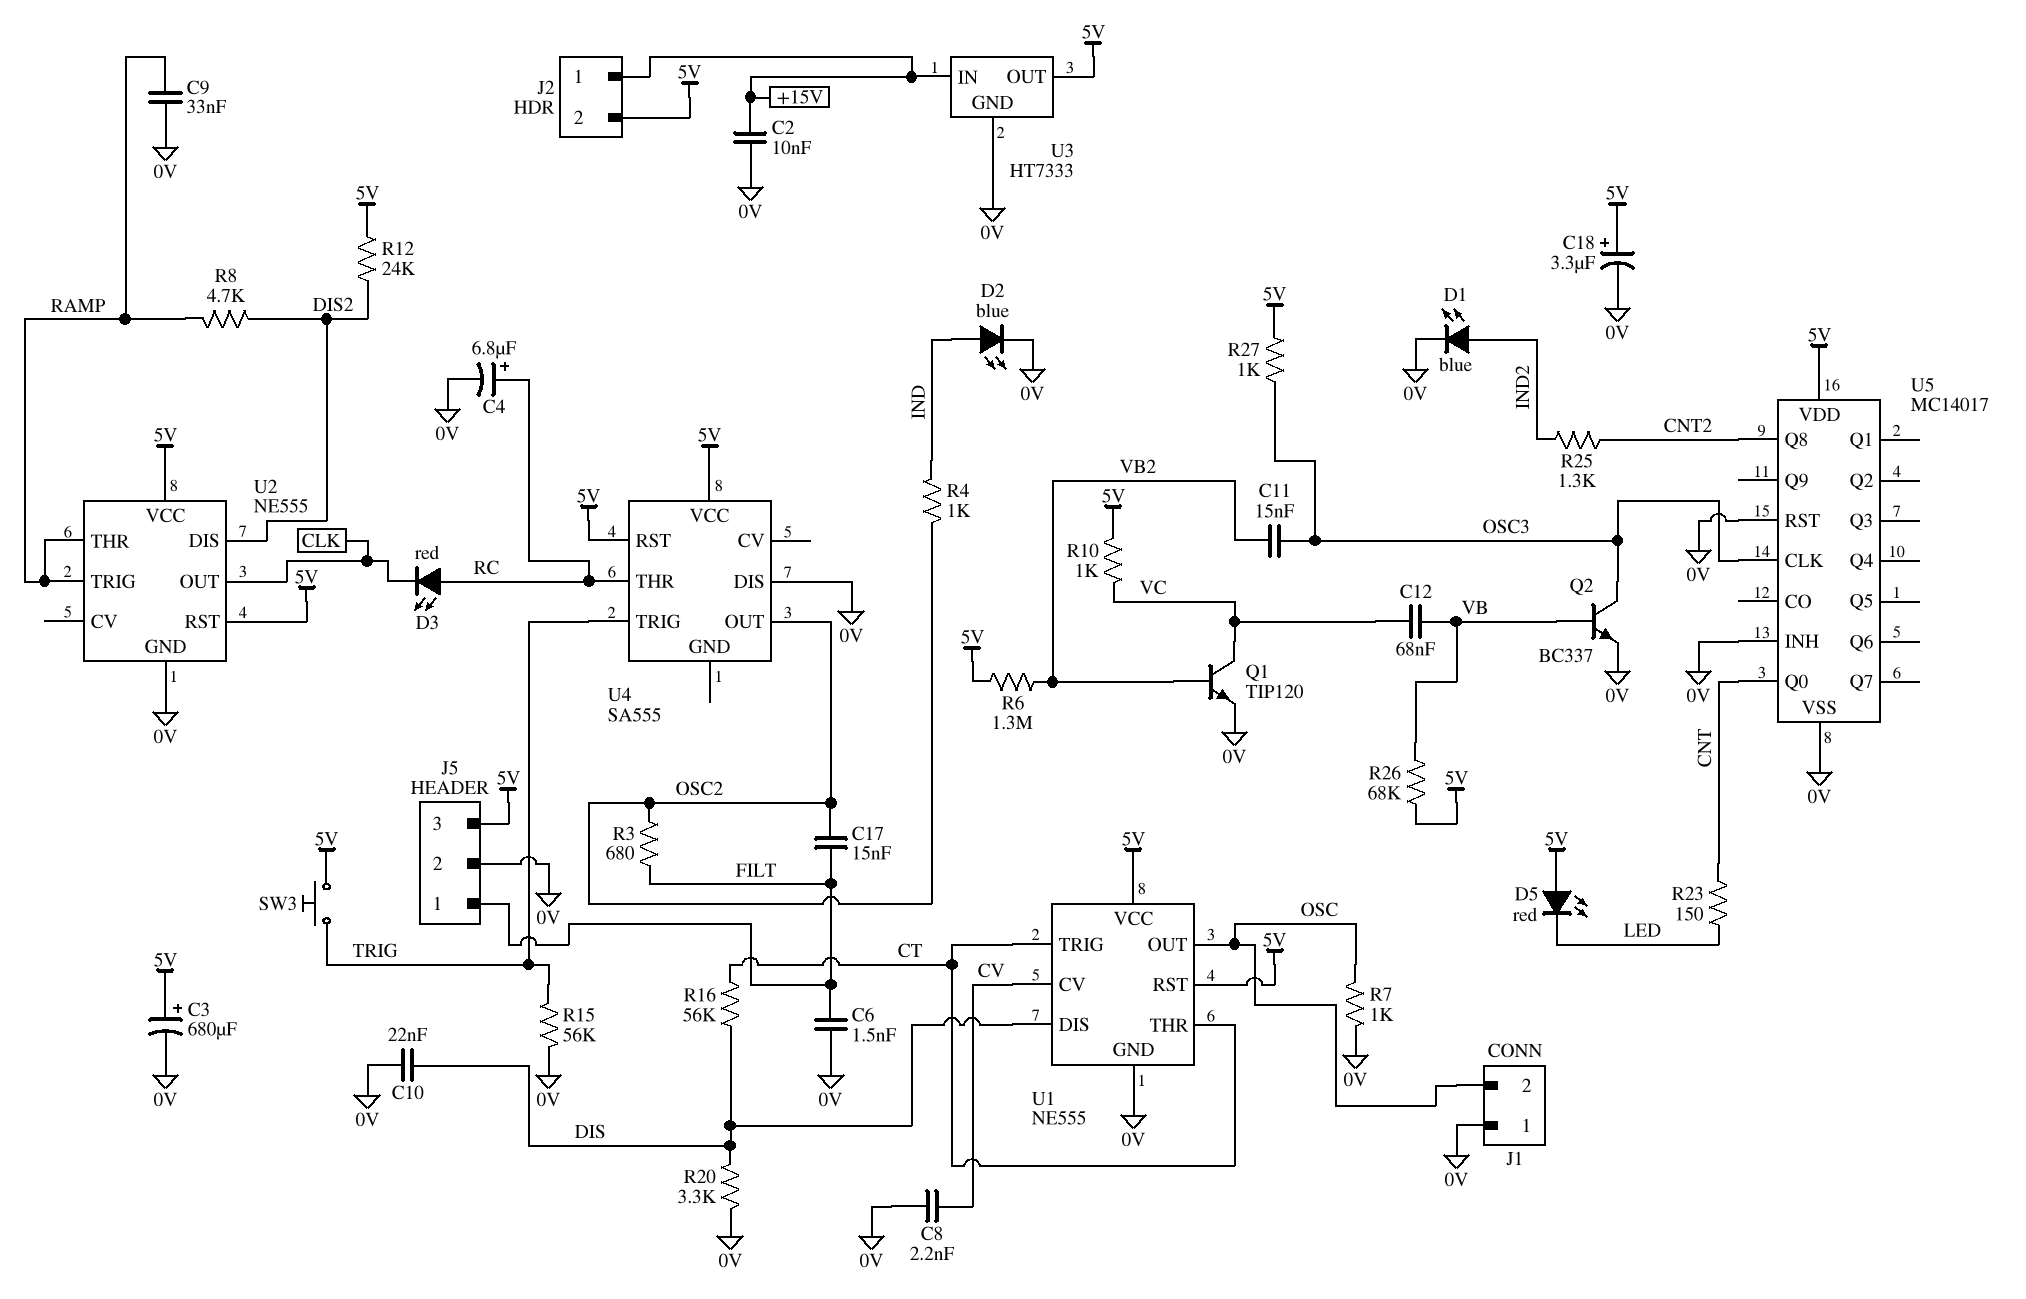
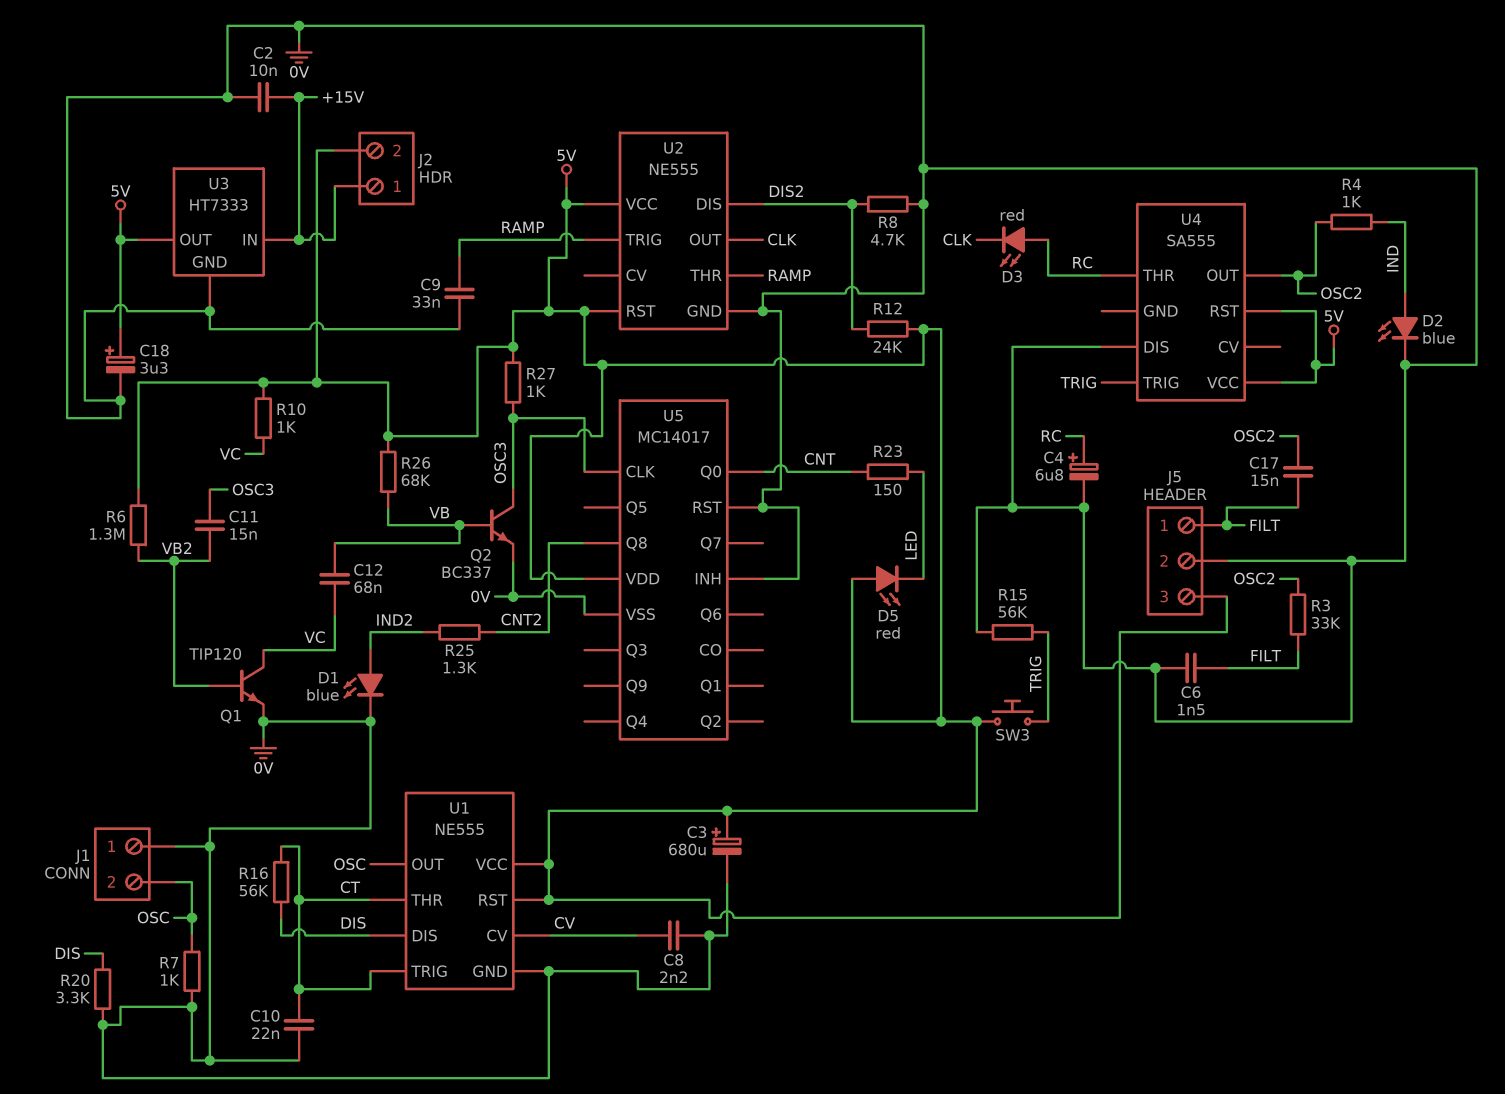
C10: 22nF (0V, DIS) -> 22nF (0V, CT)
R3: 680 (FILT, OSC2) -> 33k (FILT, OSC2)
R8: 4.7k (DIS2, RAMP) -> 4.7k (0V, DIS2)

